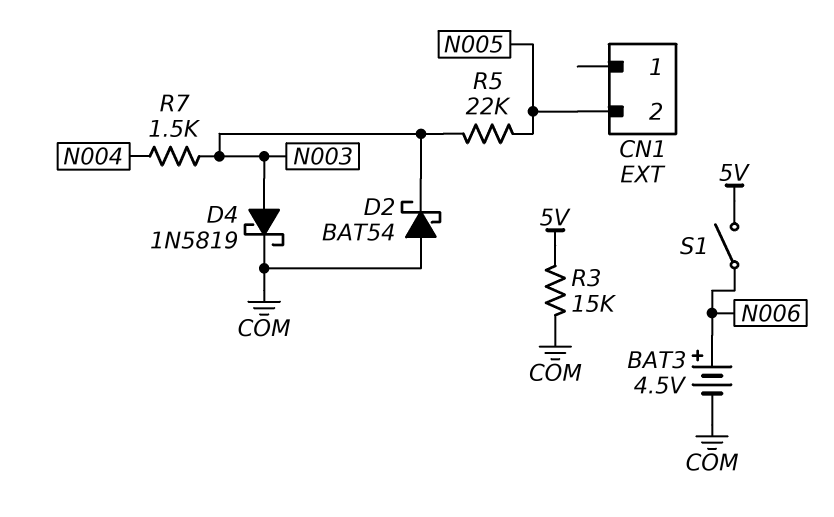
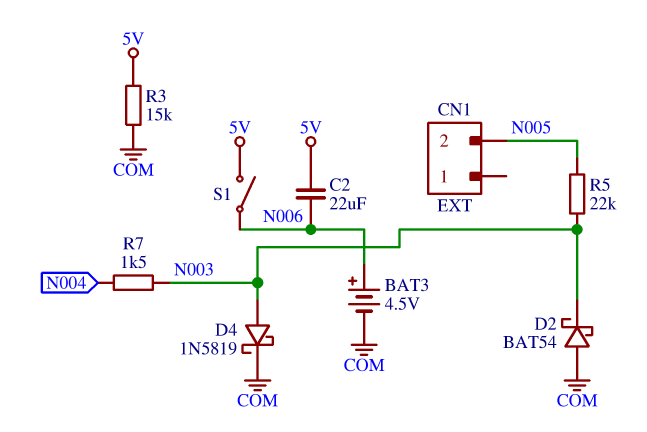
C2: none -> 22uF (5V, N006)

